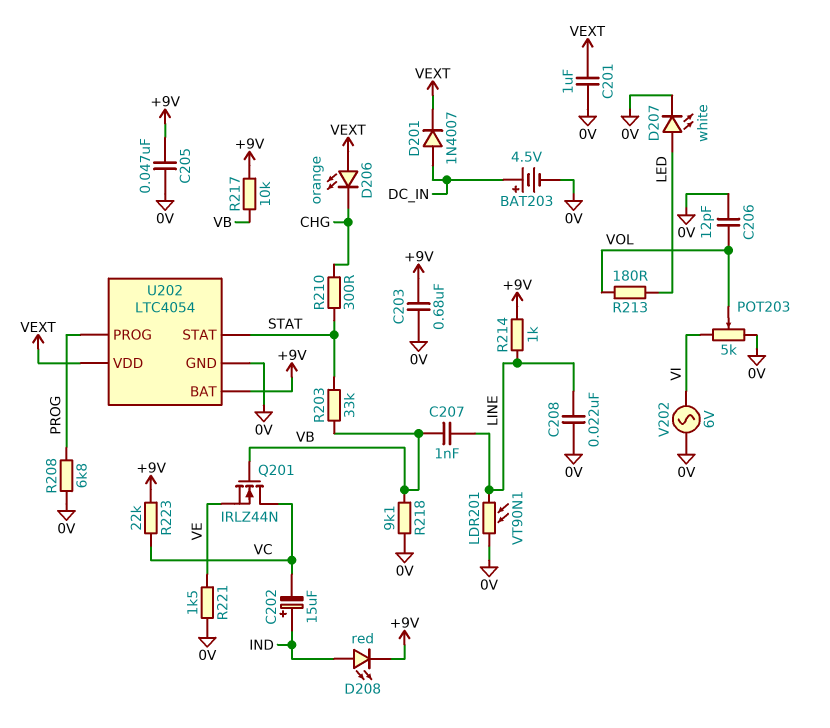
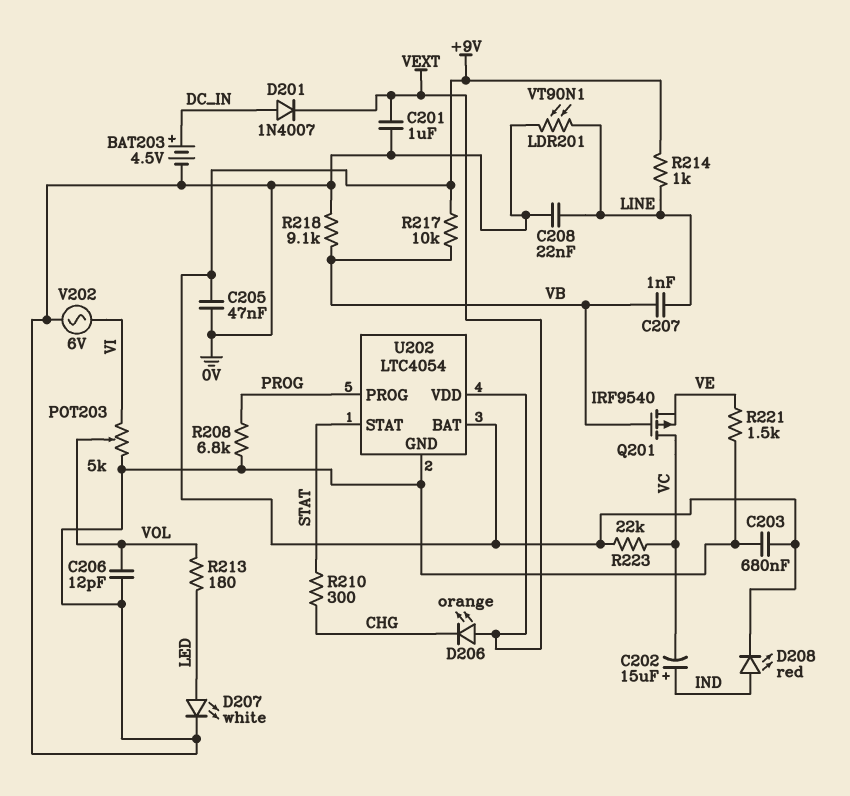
Q201: NMOS IRLZ44N (G VB, D VC, S VE) -> PMOS IRF9540 (G VB, D VC, S VE)
R203: 33k (STAT, VB) -> none

